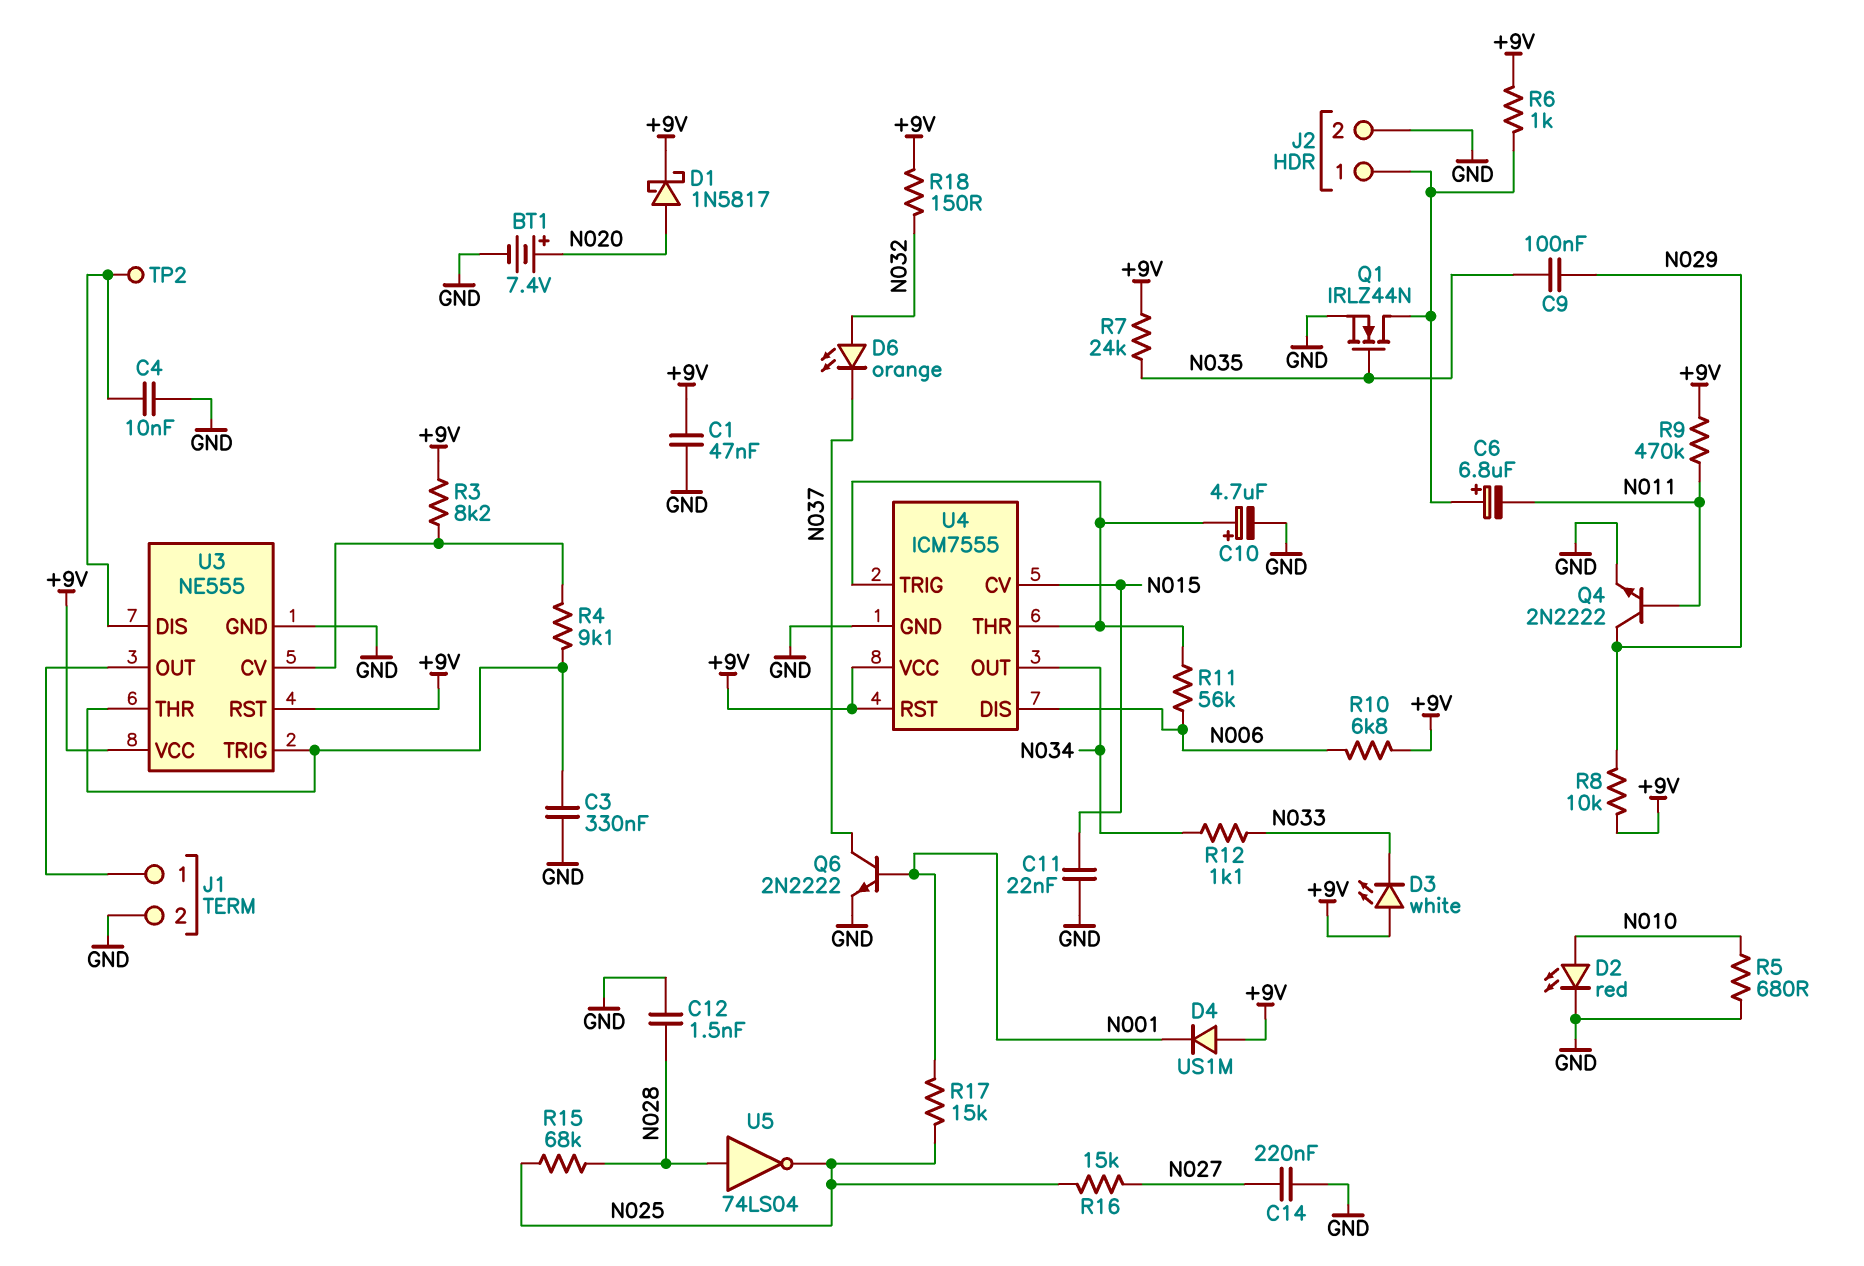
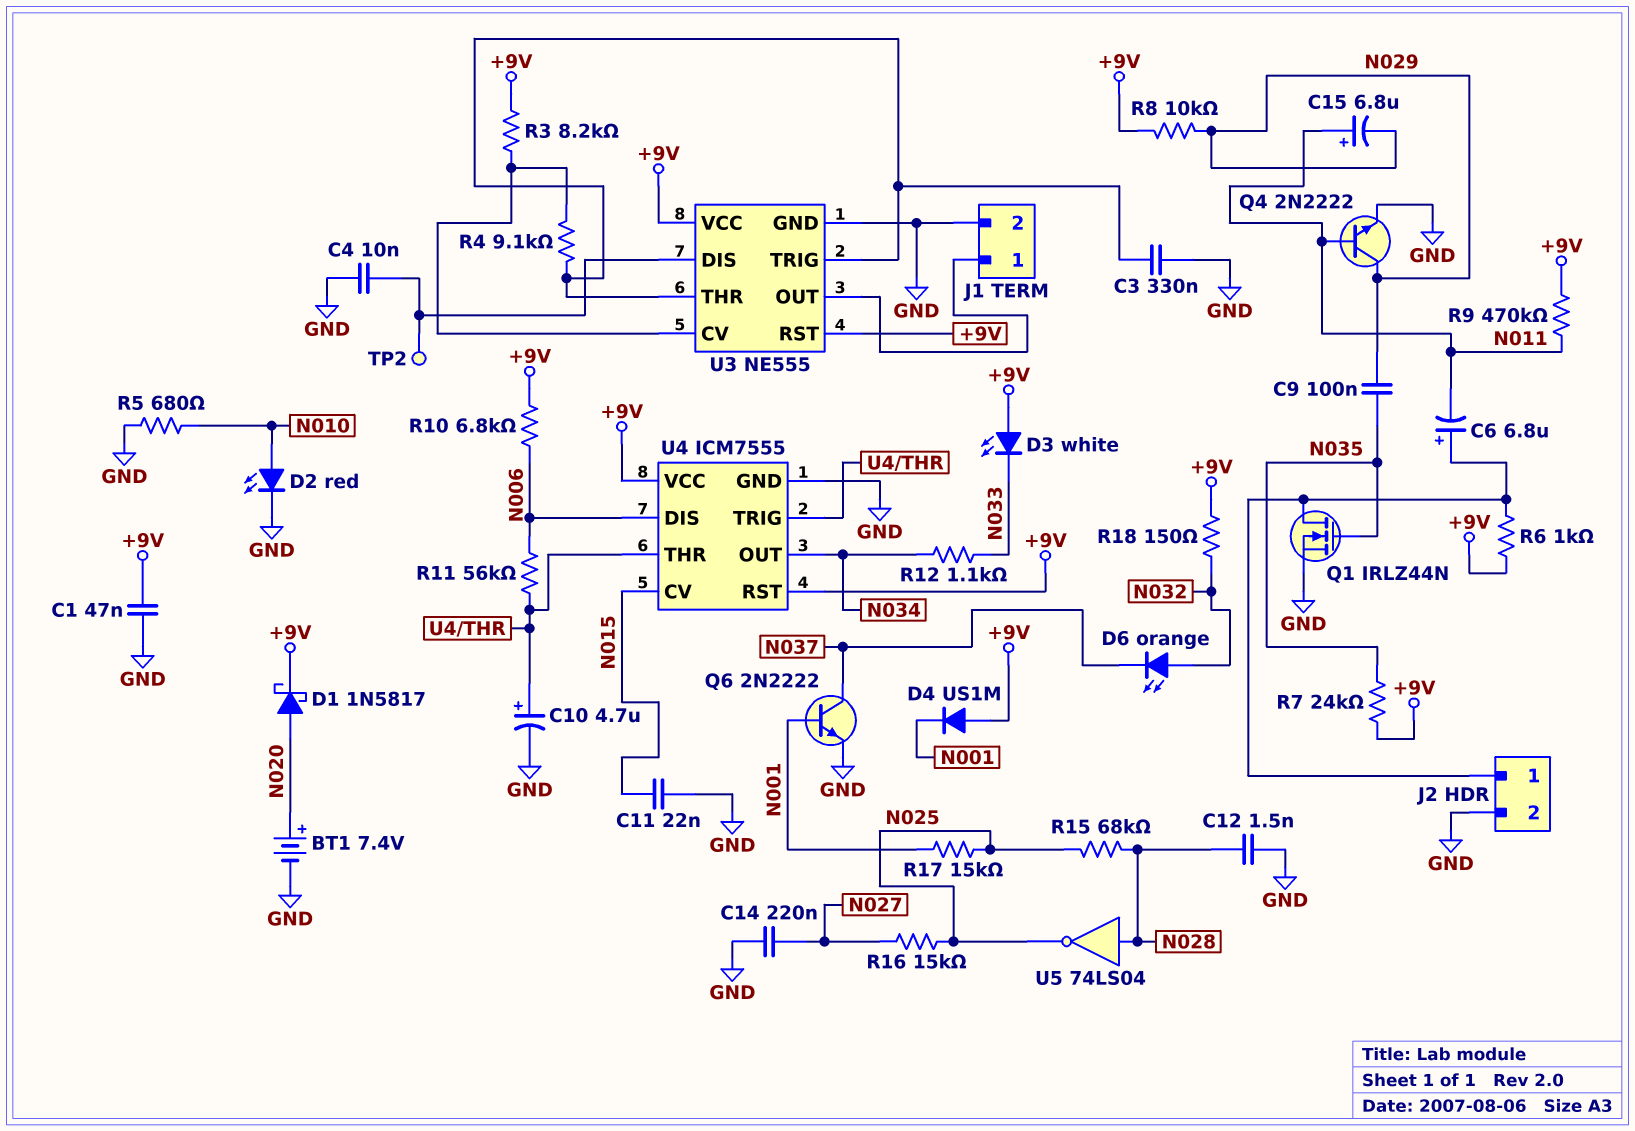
C15: none -> 6.8uF (plus N011, minus N029)

